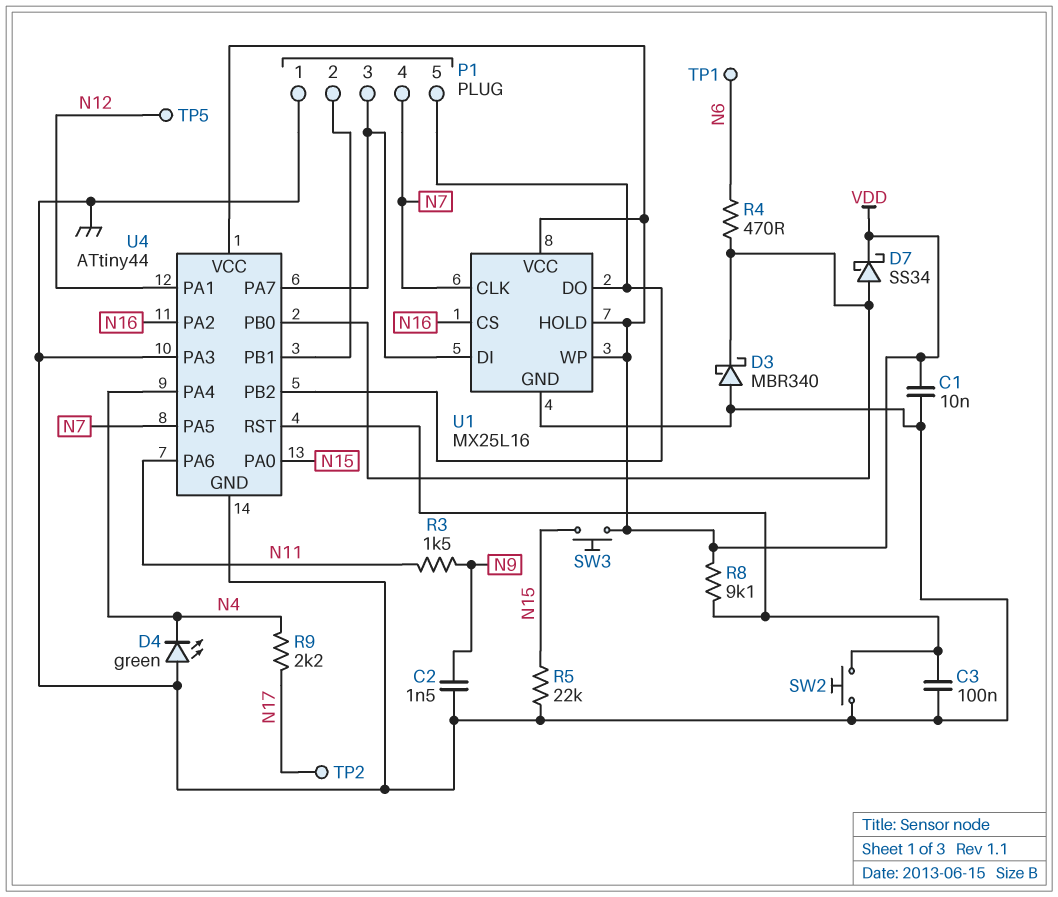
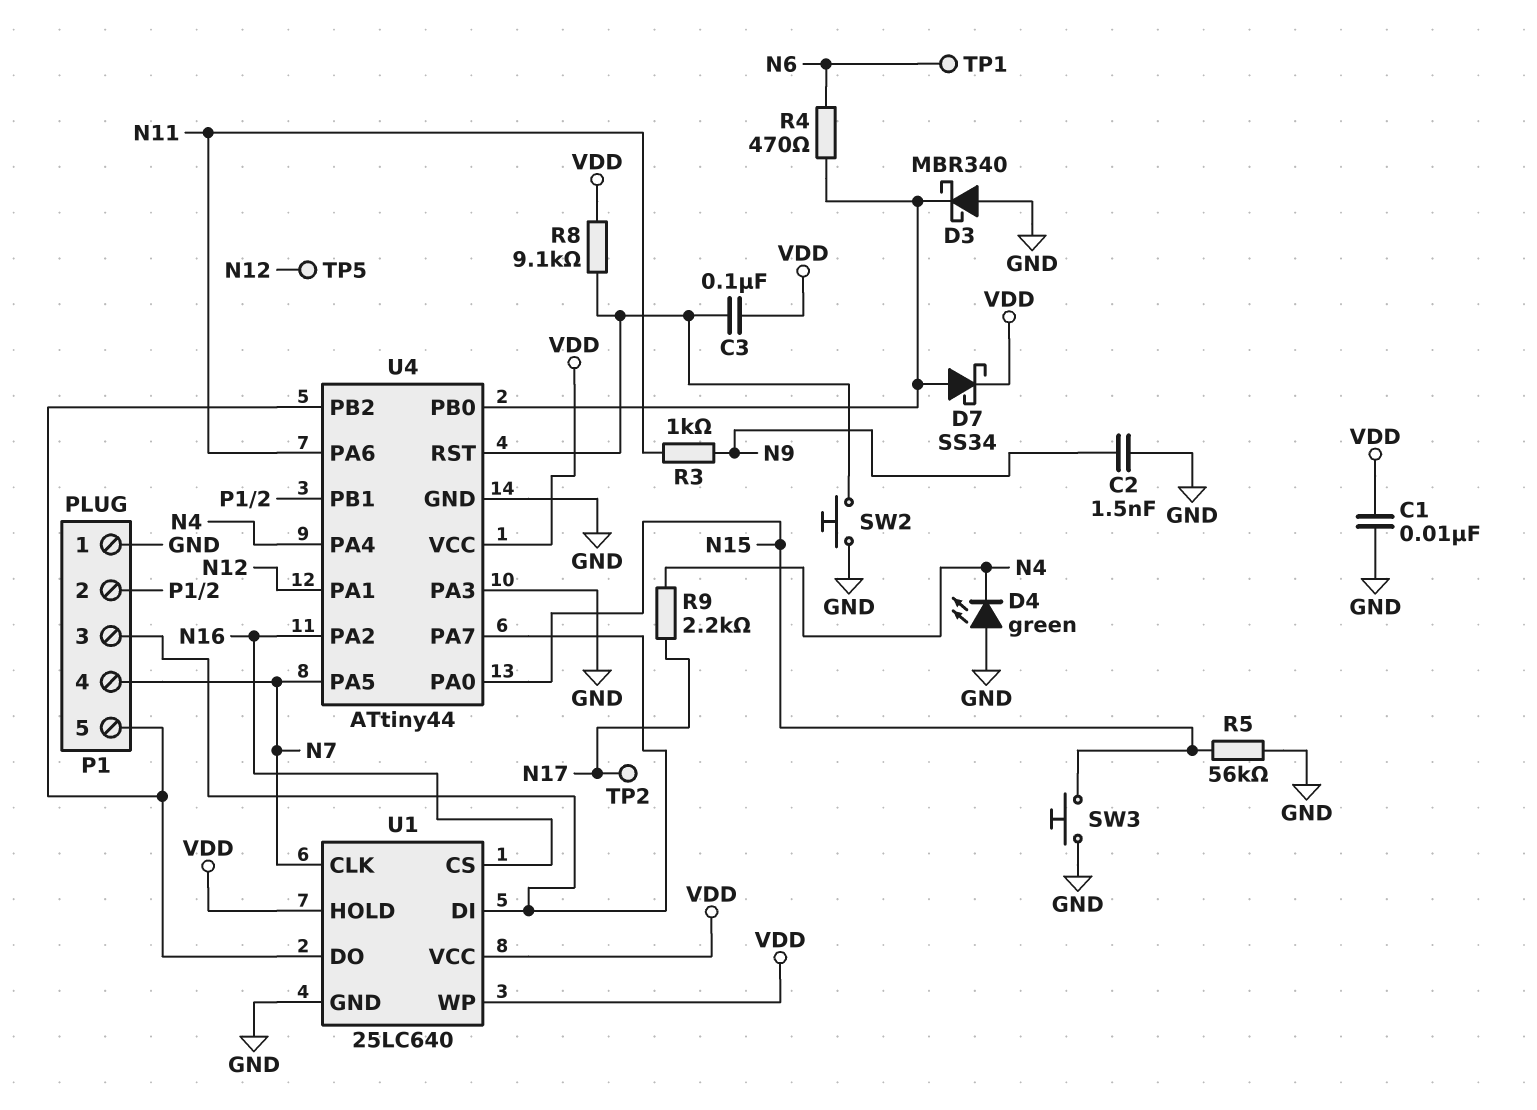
C3: 100nF (GND, U4/RST) -> 100nF (U4/RST, VDD)
R3: 1.5k (N9, N11) -> 1k (N9, N11)
R5: 22k (GND, N15) -> 56k (GND, N15)
SW3: button (N15, VDD) -> button (GND, N15)
U1: MX25L16 -> 25LC640

